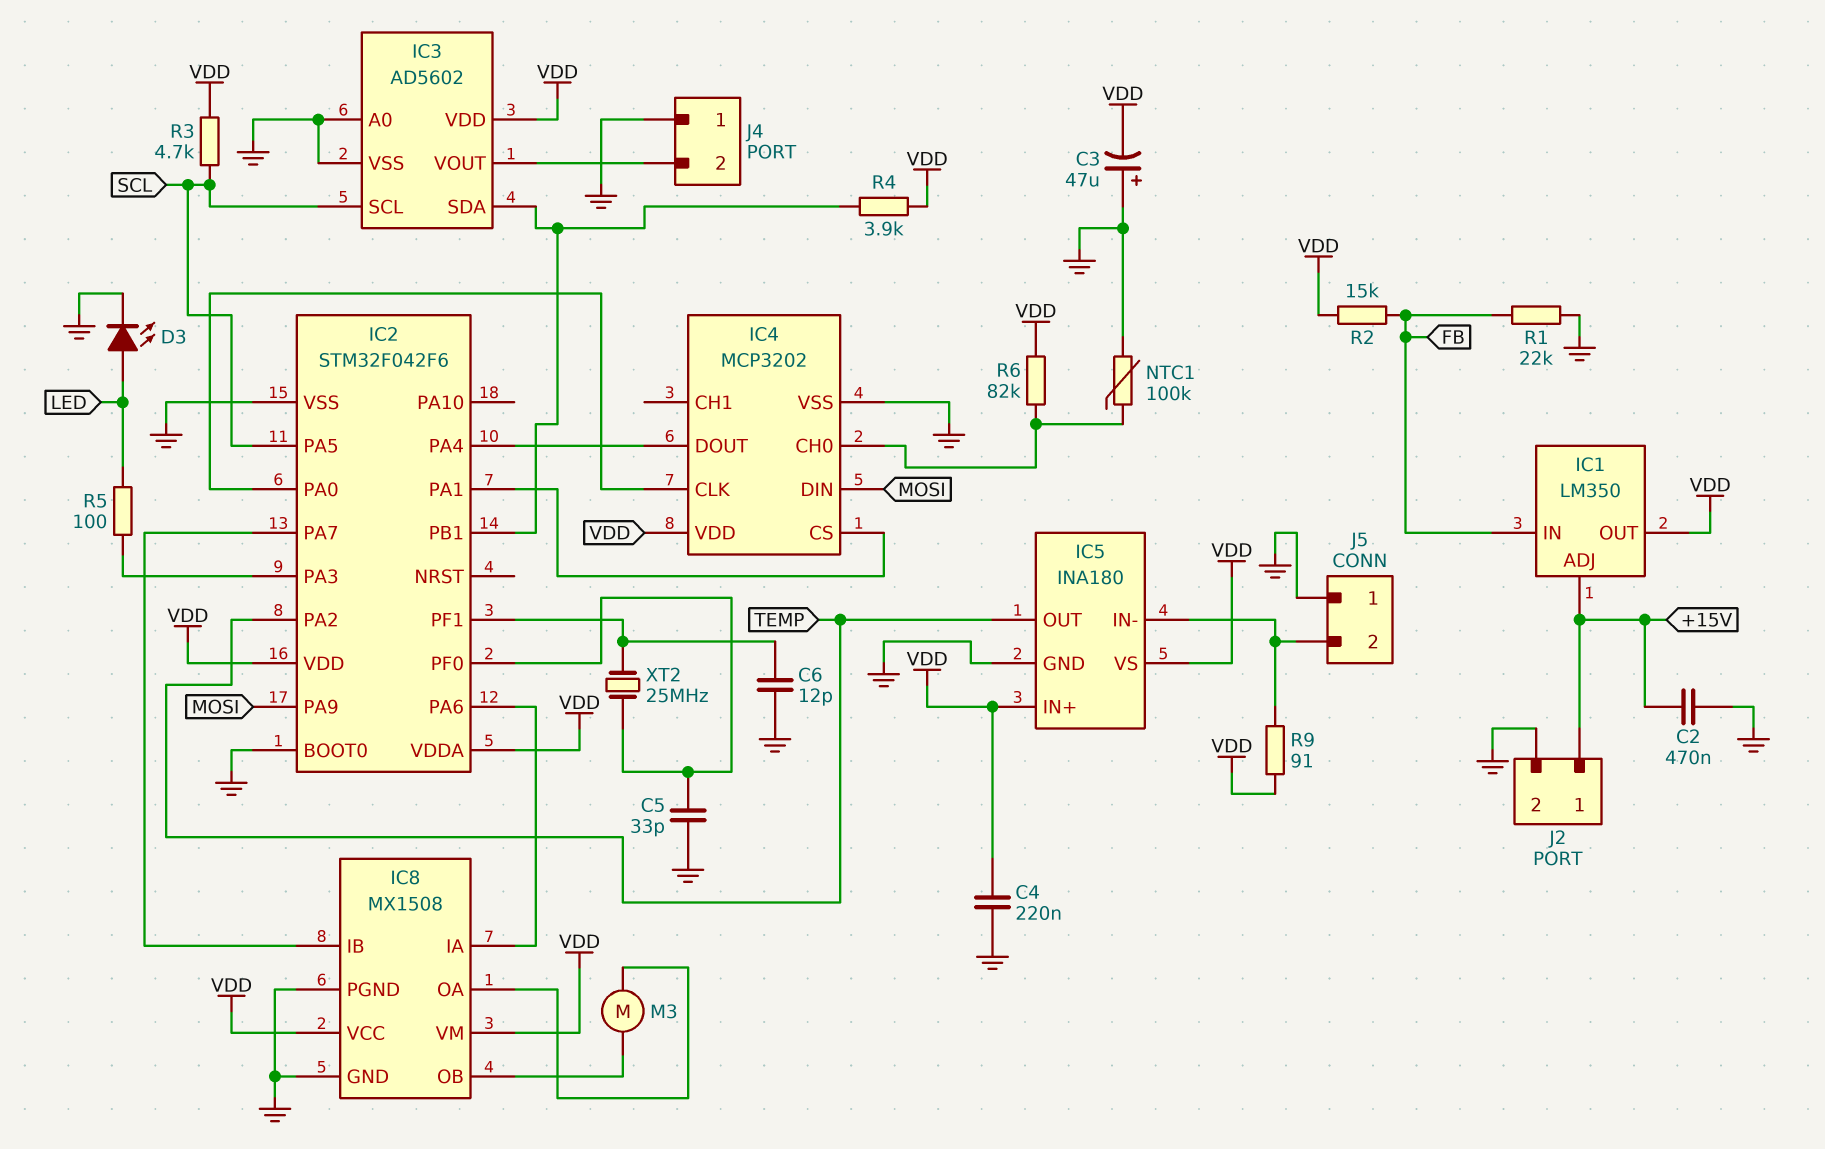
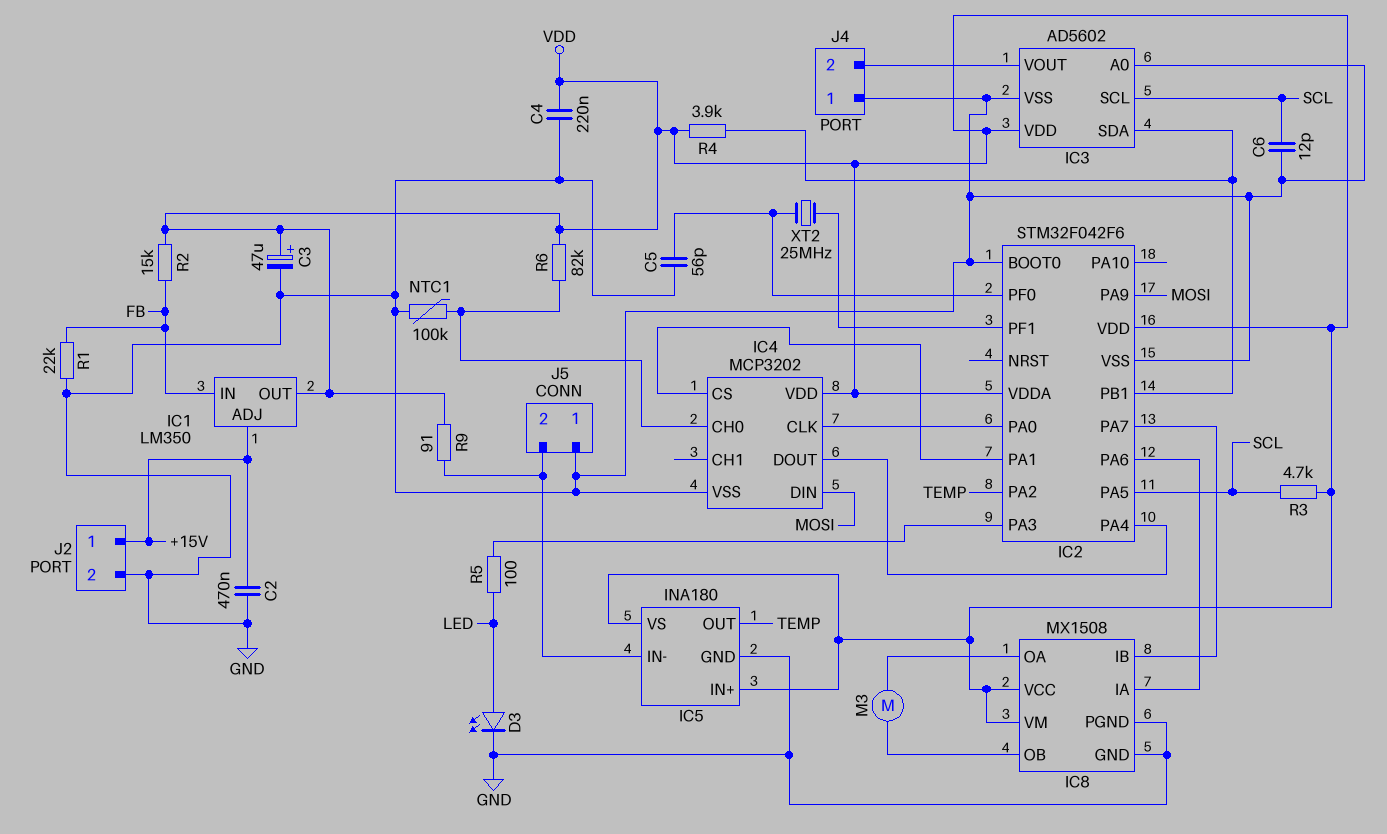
C3: 47uF (plus GND, minus VDD) -> 47uF (plus VDD, minus GND)
C5: 33pF (GND, IC2/PF0) -> 56pF (GND, IC2/PF0)
C6: 12pF (GND, IC2/PF1) -> 12pF (GND, SCL)

